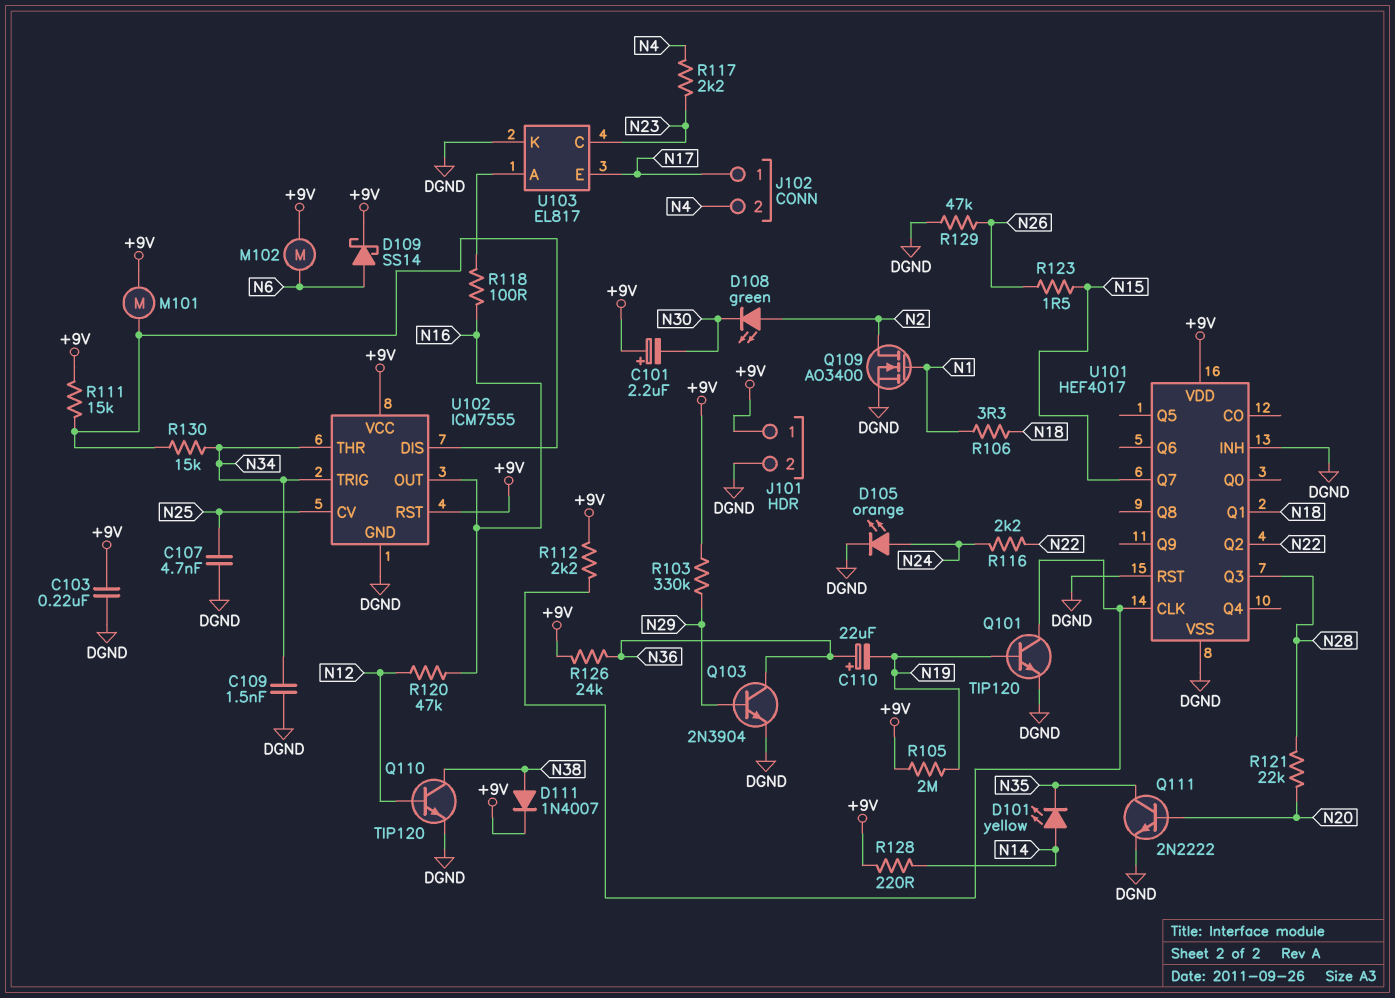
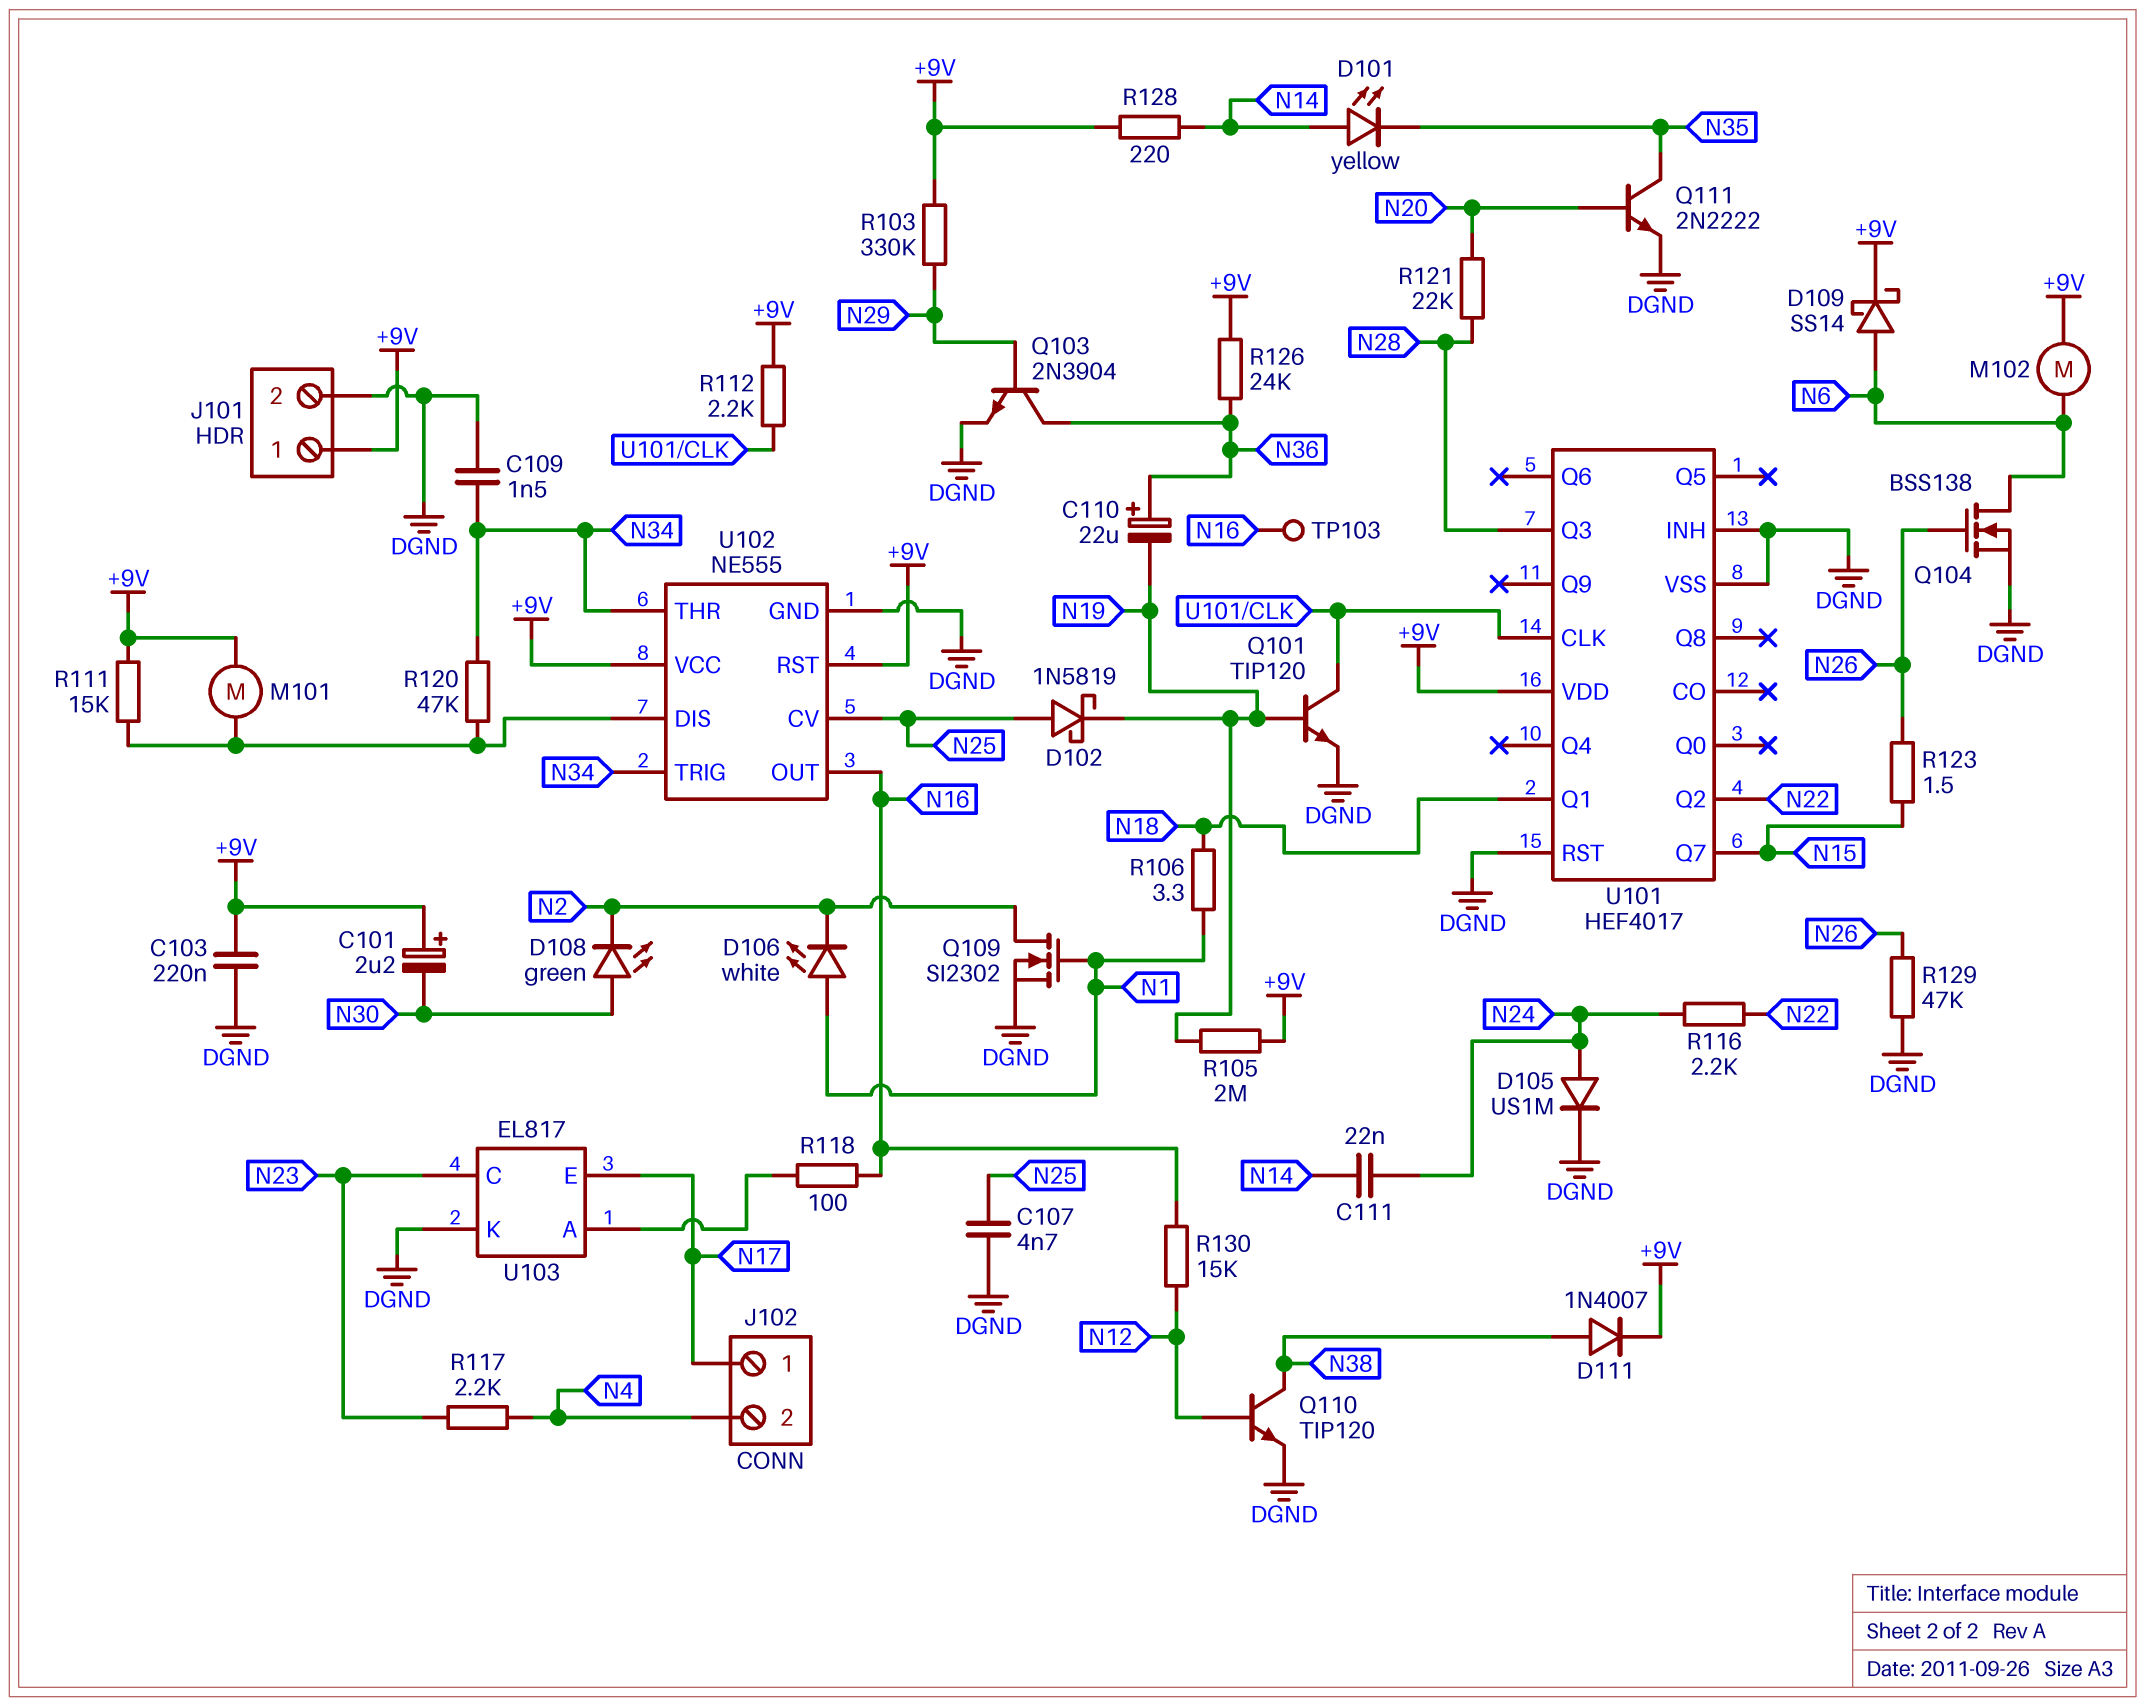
C111: none -> 22nF (N14, N24)
D102: none -> schottky 1N5819 (A N25, K N19)
D105: LED orange (A N24, K DGND) -> diode US1M (A N24, K DGND)
D106: none -> LED white (A N1, K N2)
D108: LED green (A N2, K N30) -> LED green (A N30, K N2)
Q104: none -> NMOS BSS138 (G N26, D N6, S DGND)
Q109: NMOS AO3400 (G N1, D N2, S DGND) -> NMOS SI2302 (G N1, D N2, S DGND)
R120: 47k (N12, N16) -> 47k (N34, U102/DIS)
R130: 15k (N34, U102/DIS) -> 15k (N12, N16)
TP103: none -> test point (N16)
U102: ICM7555 -> NE555

